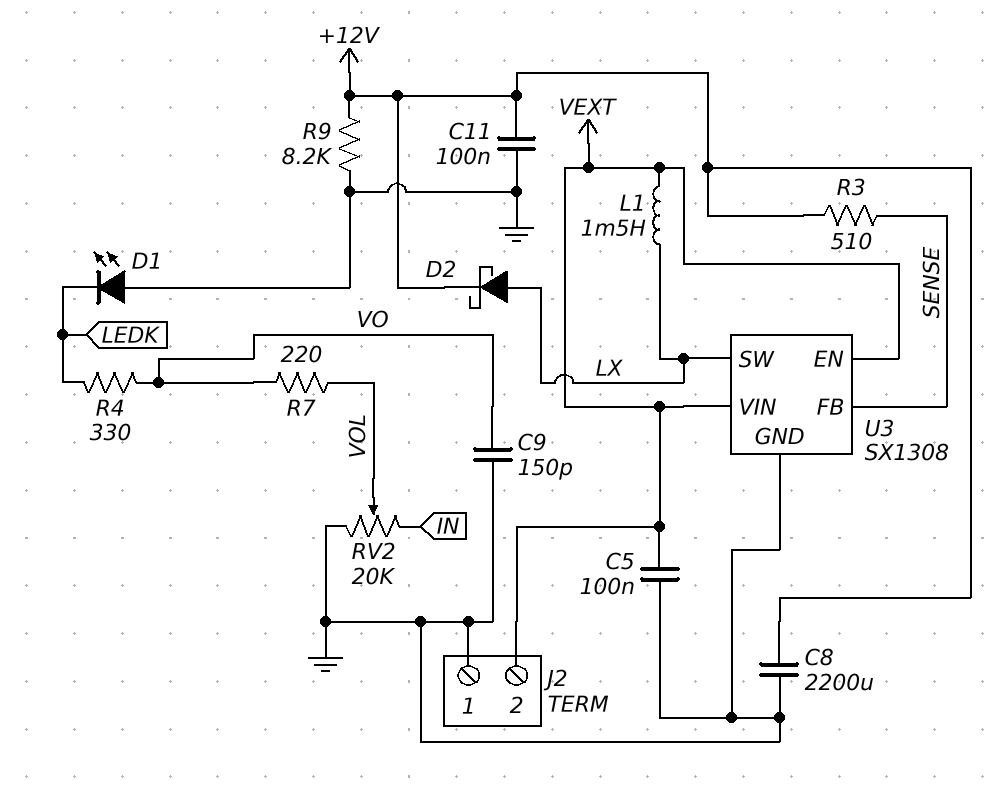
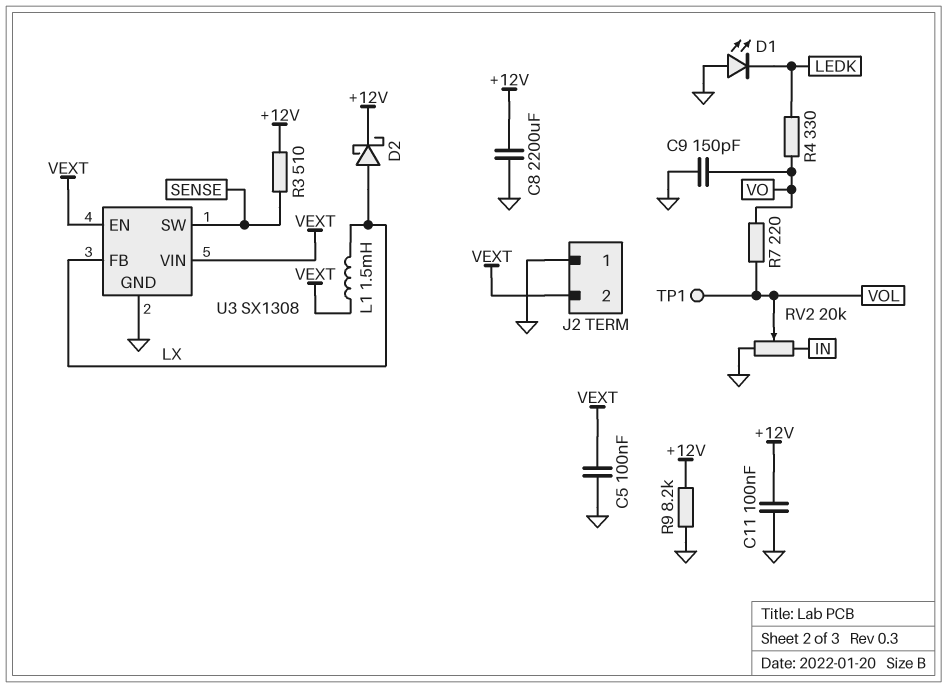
TP1: none -> test point (VOL)
U3 pin FB: SENSE -> LX
U3 pin SW: LX -> SENSE

